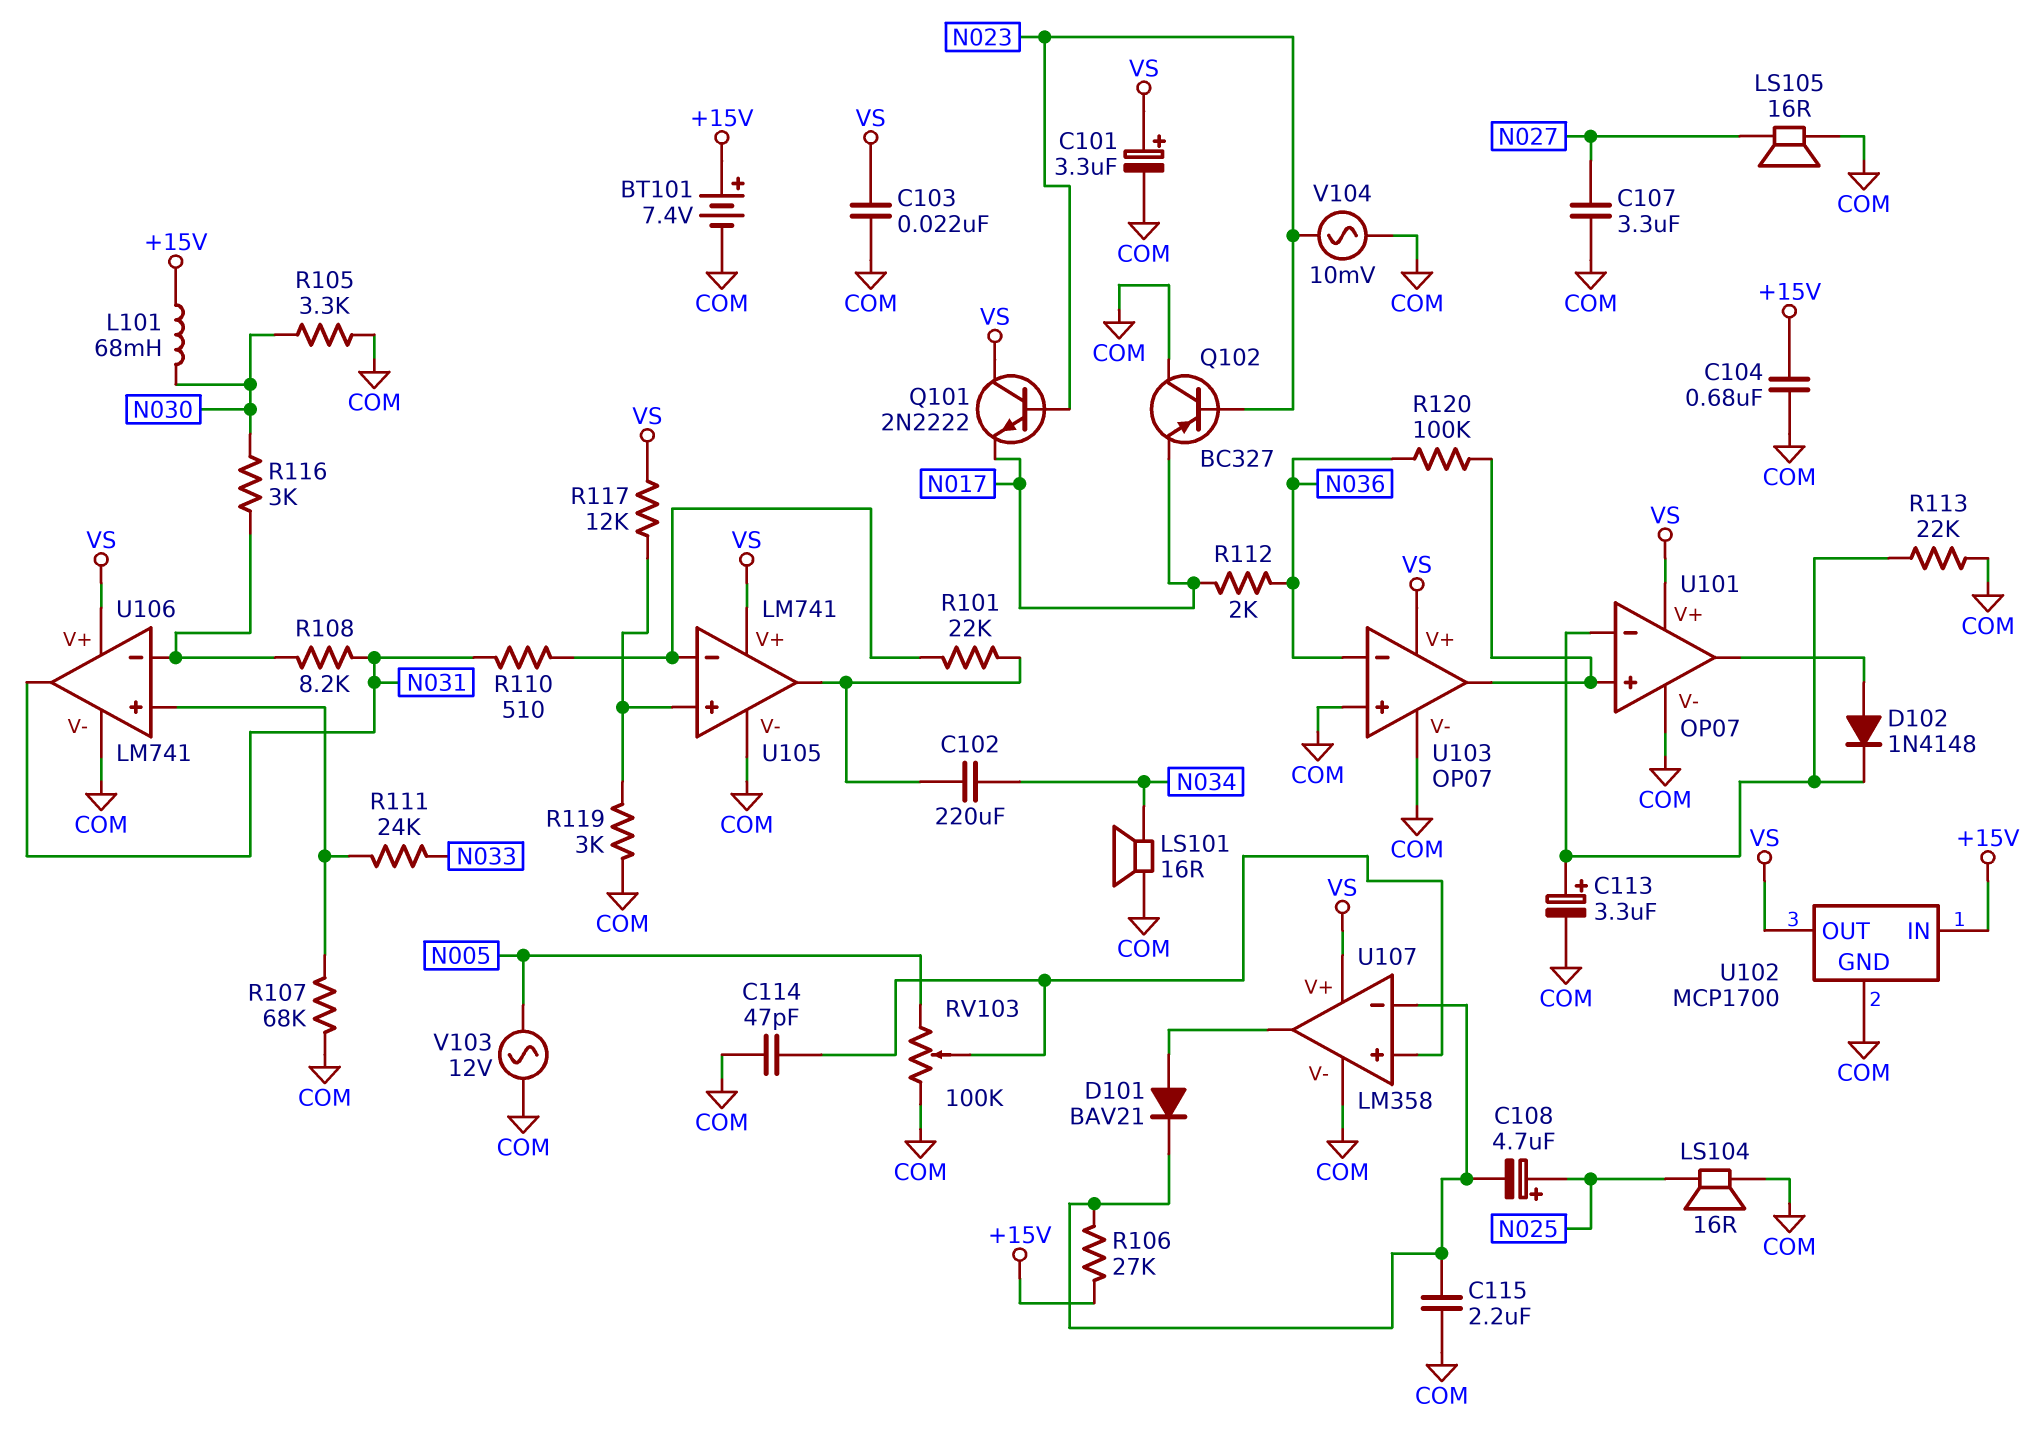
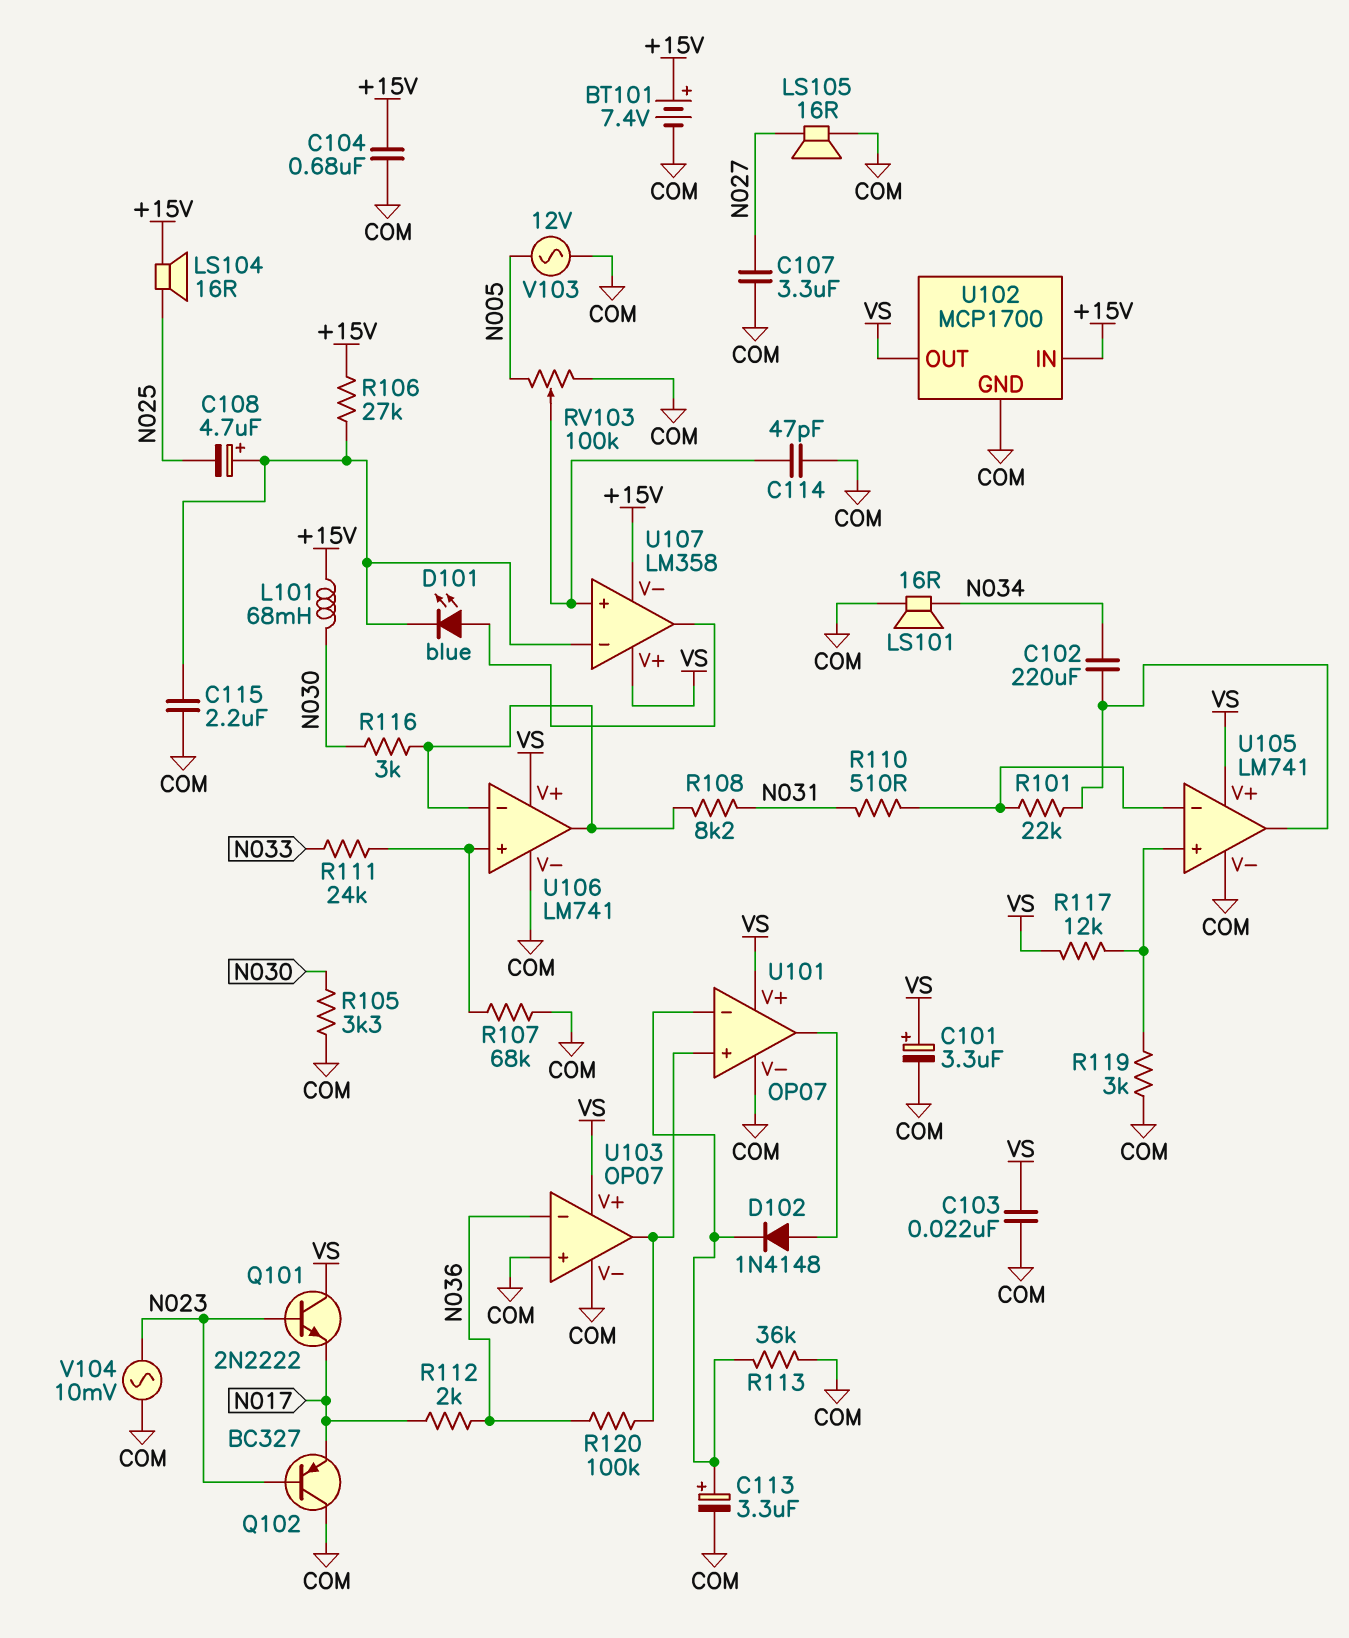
C108: 4.7uF (plus N025, minus U107/in-) -> 4.7uF (plus U107/in-, minus N025)
D101: diode BAV21 (A U107/out, K U107/in-) -> LED blue (A U107/out, K U107/in-)
LS104: speaker 16R (COM, N025) -> speaker 16R (+15V, N025)
R113: 22k (COM, U101/in-) -> 36k (COM, U101/in-)
U106 pin out: N031 -> U106/in-
U107 pin V-: COM -> +15V

